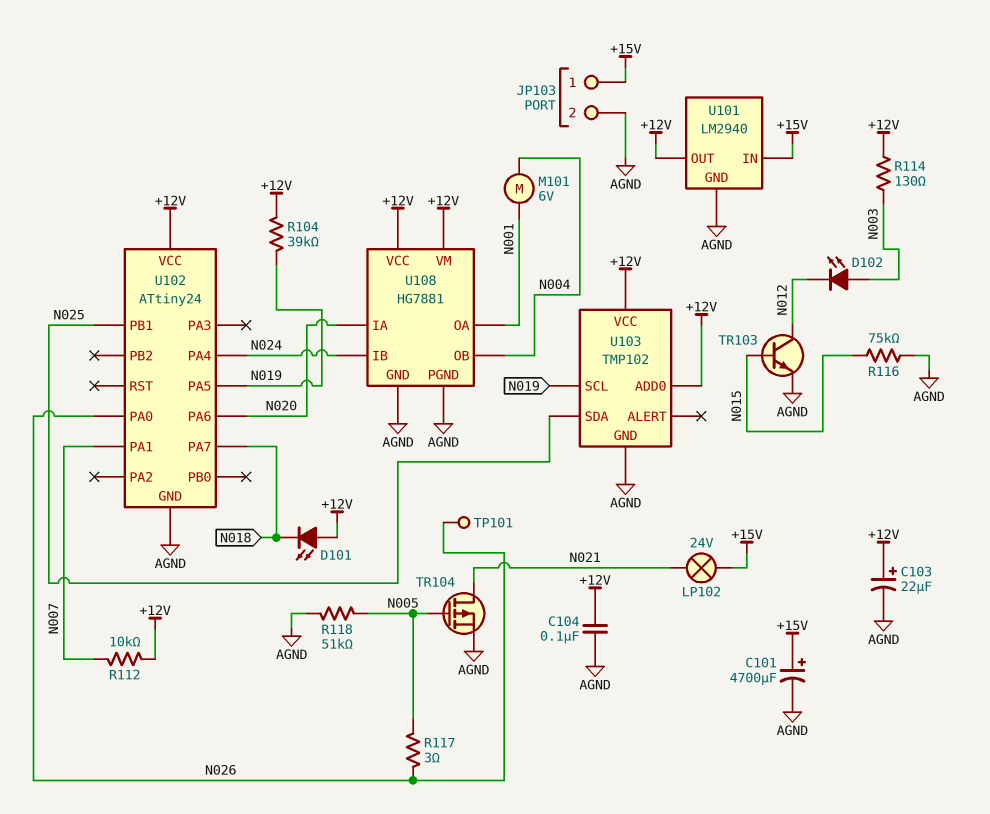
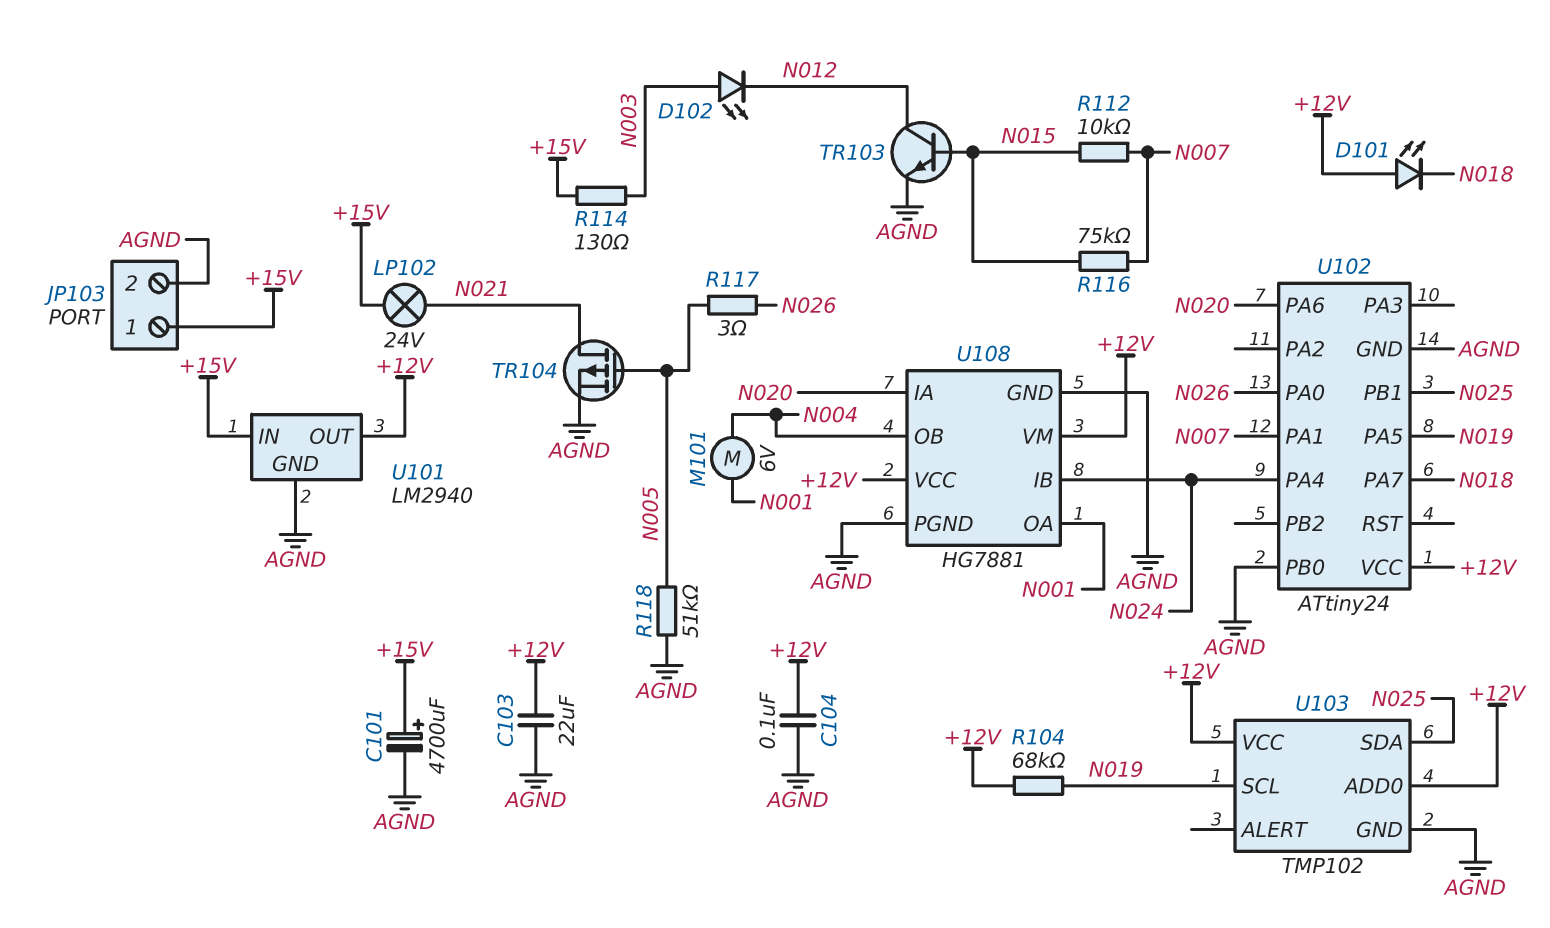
C103: 22uF (plus +12V, minus AGND) -> 22uF (+12V, AGND)
R104: 39k (+12V, N019) -> 68k (+12V, N019)
R112: 10k (+12V, N007) -> 10k (N007, N015)
R114: 130 (+12V, N003) -> 130 (+15V, N003)
R116: 75k (AGND, N015) -> 75k (N007, N015)
TP101: test point (N026) -> none
U102 pin PB0: none -> AGND

